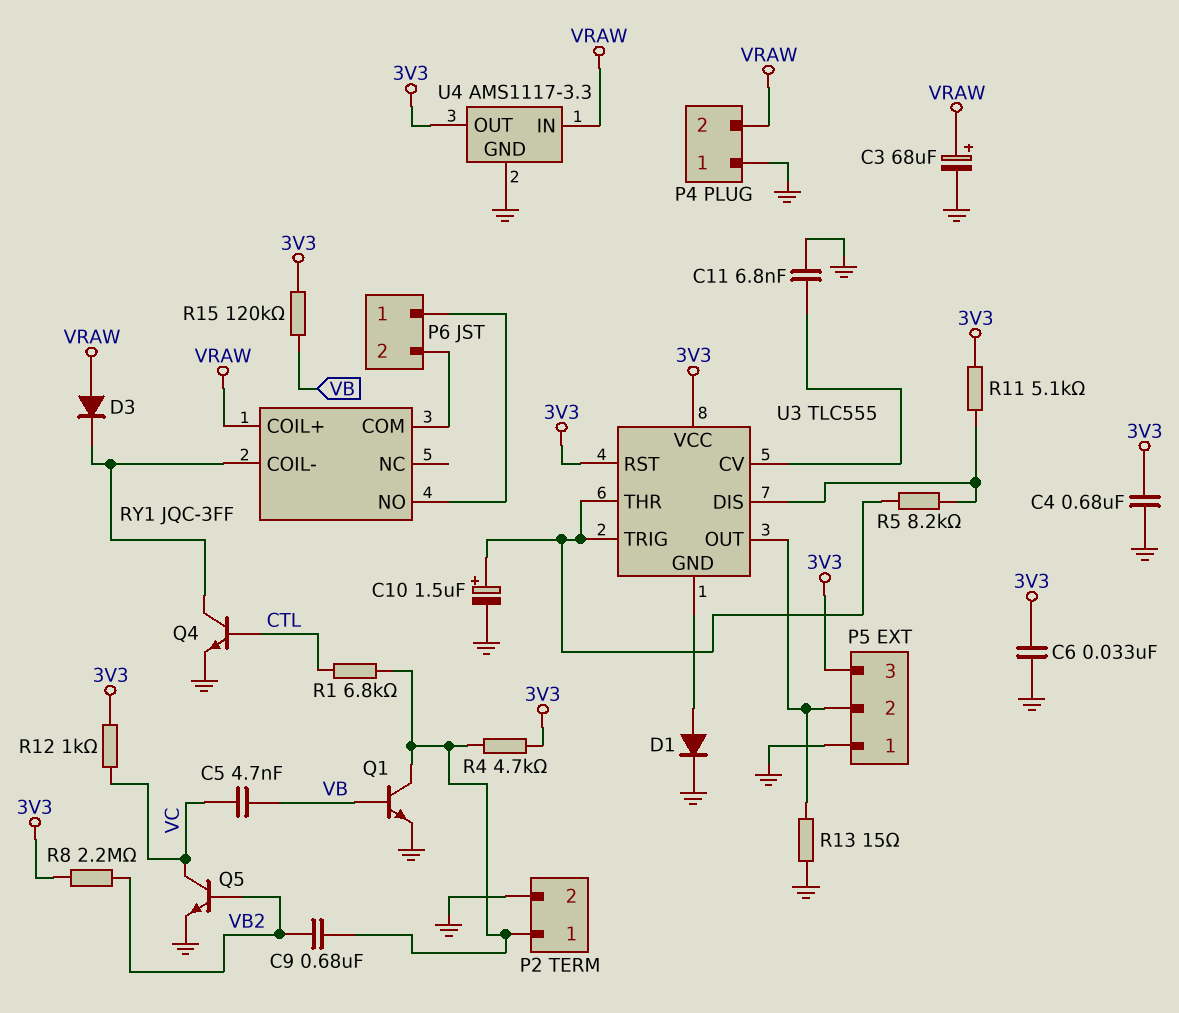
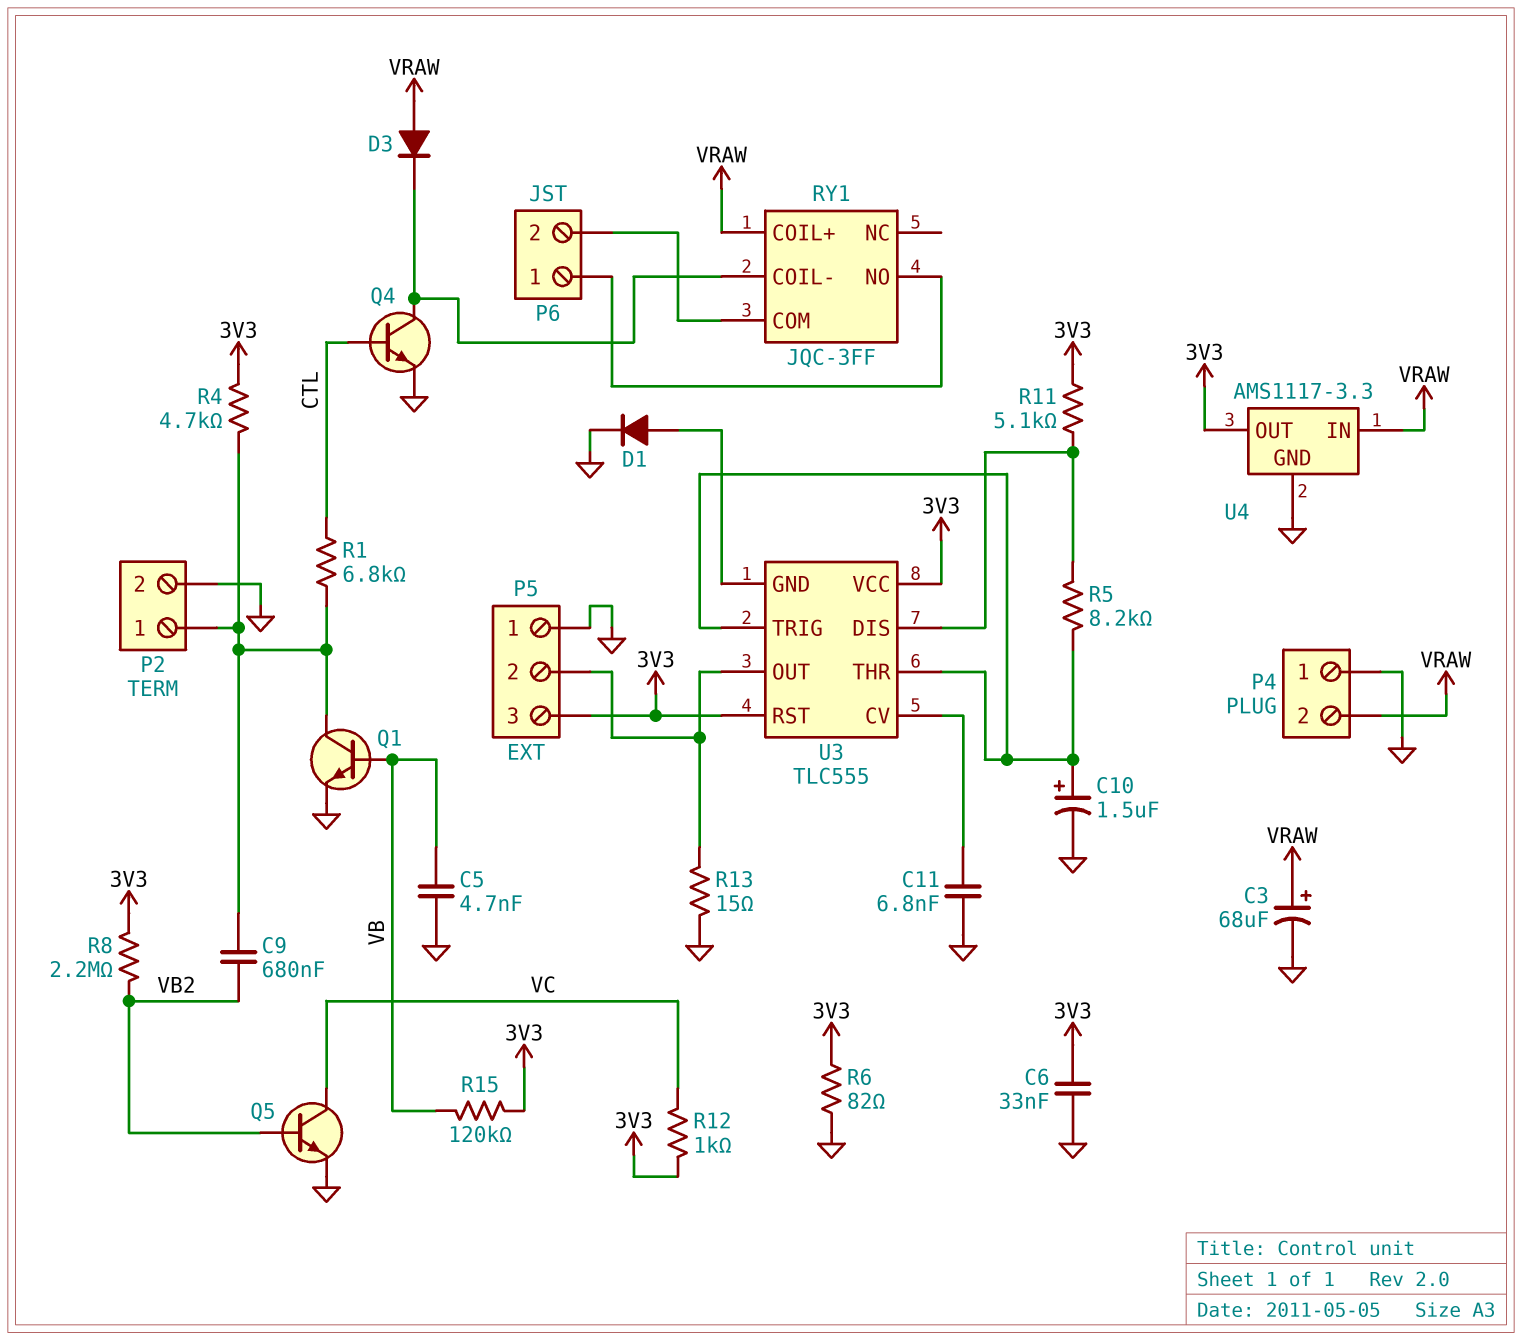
C4: 680nF (3V3, GND) -> none
C5: 4.7nF (VB, VC) -> 4.7nF (GND, VB)
R6: none -> 82 (3V3, GND)

